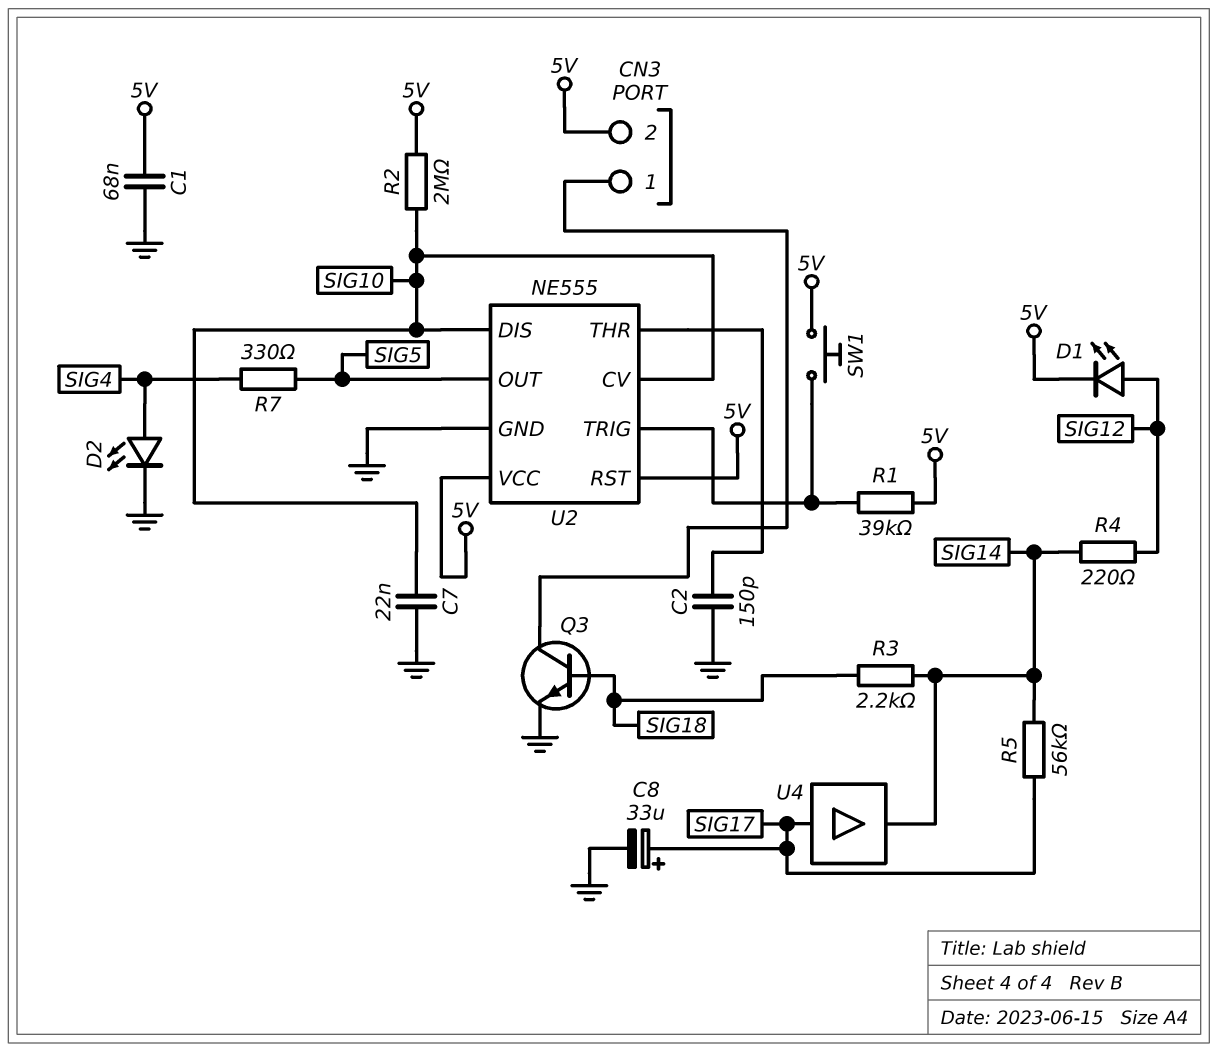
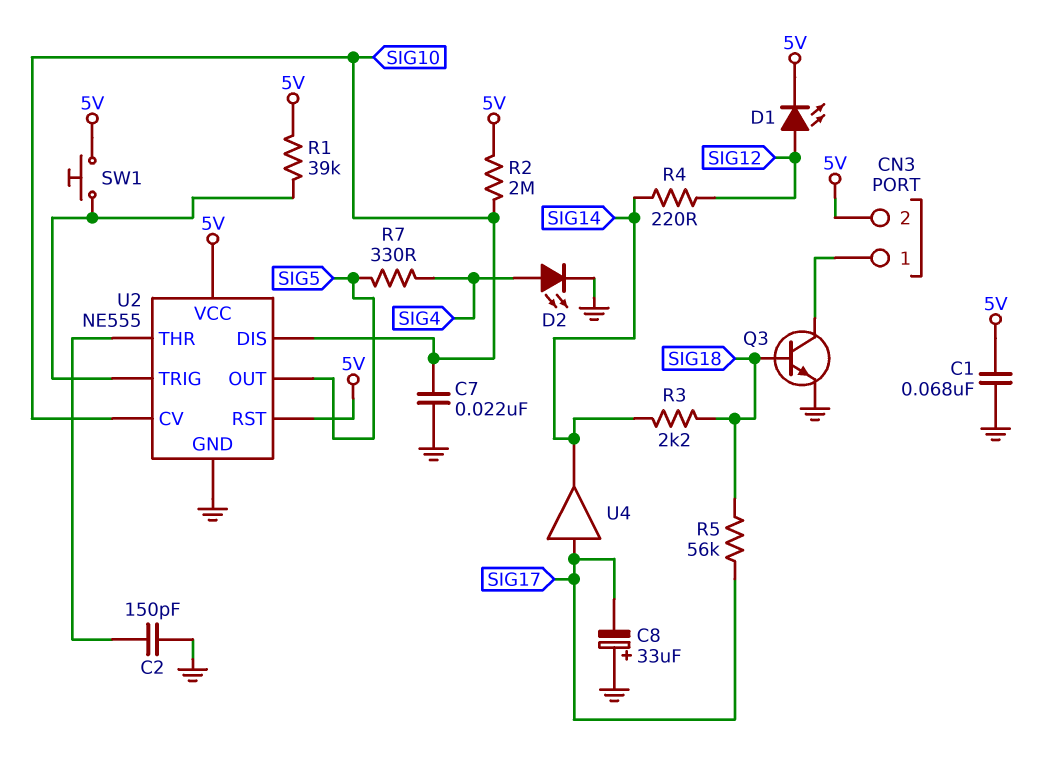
C8: 33uF (plus SIG17, minus GND) -> 33uF (plus GND, minus SIG17)
R5: 56k (SIG14, SIG17) -> 56k (SIG17, SIG18)

